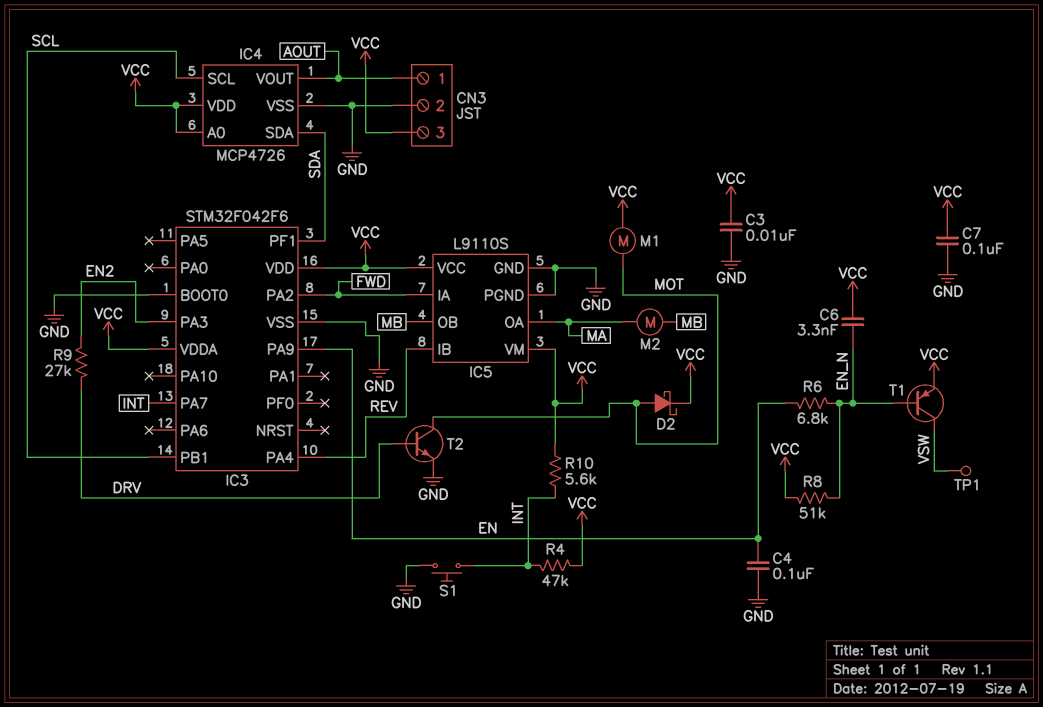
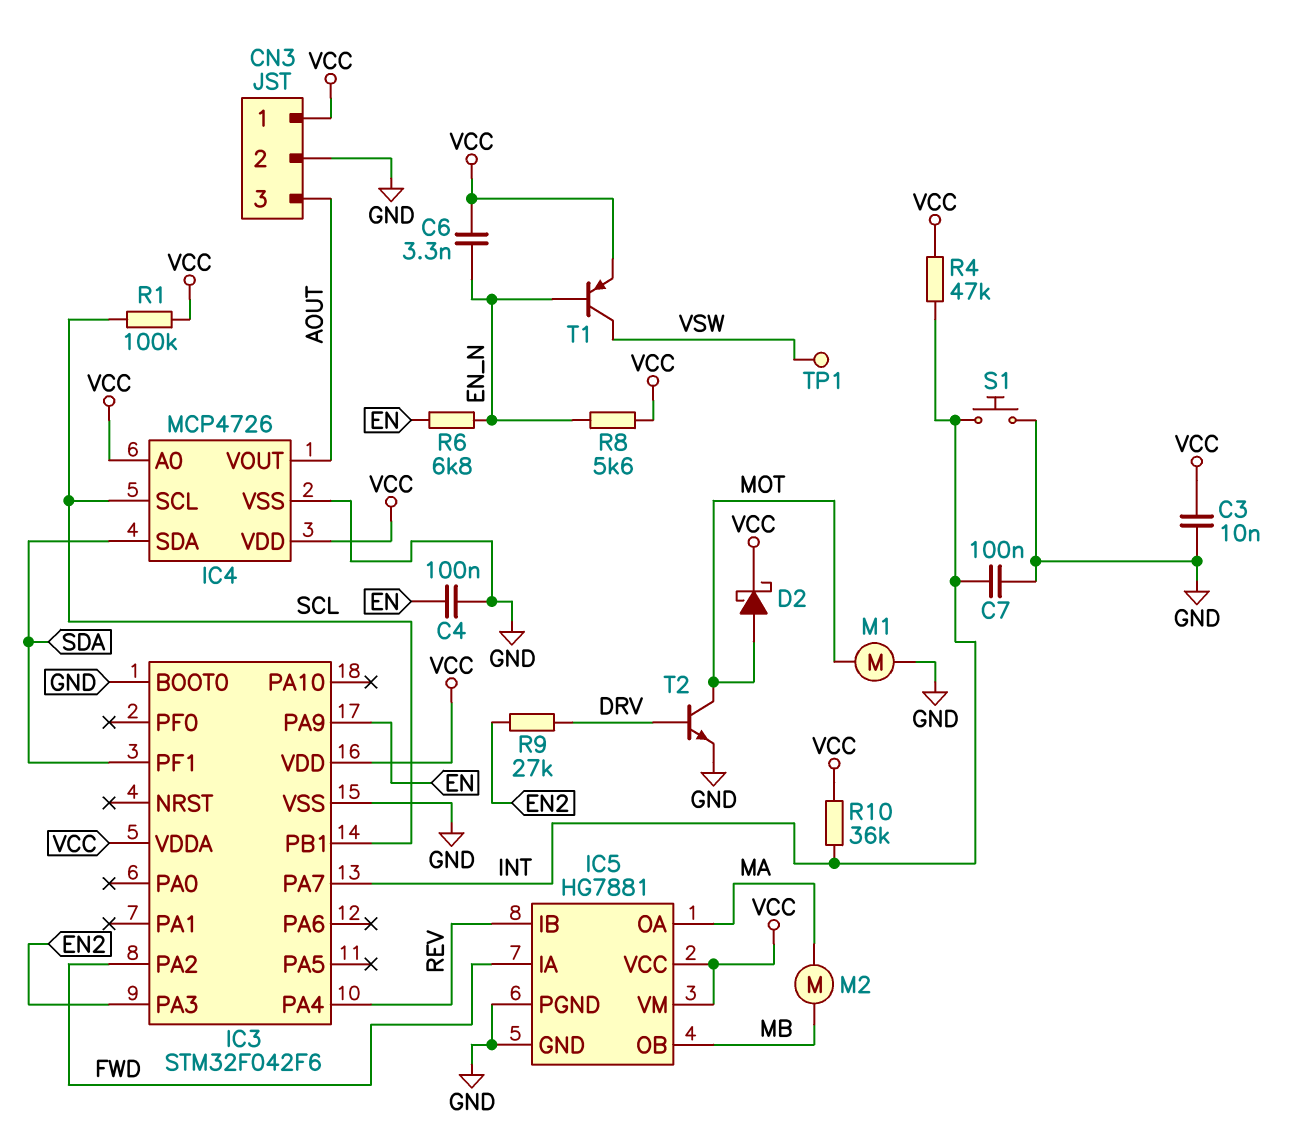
C7: 100nF (GND, VCC) -> 100nF (GND, INT)
CN3 pin 1: AOUT -> VCC
CN3 pin 3: VCC -> AOUT
IC5: L9110S -> HG7881
M1: motor (MOT, VCC) -> motor (GND, MOT)
R1: none -> 100k (SCL, VCC)
R8: 51k (EN_N, VCC) -> 5.6k (EN_N, VCC)
R10: 5.6k (INT, VCC) -> 36k (INT, VCC)

